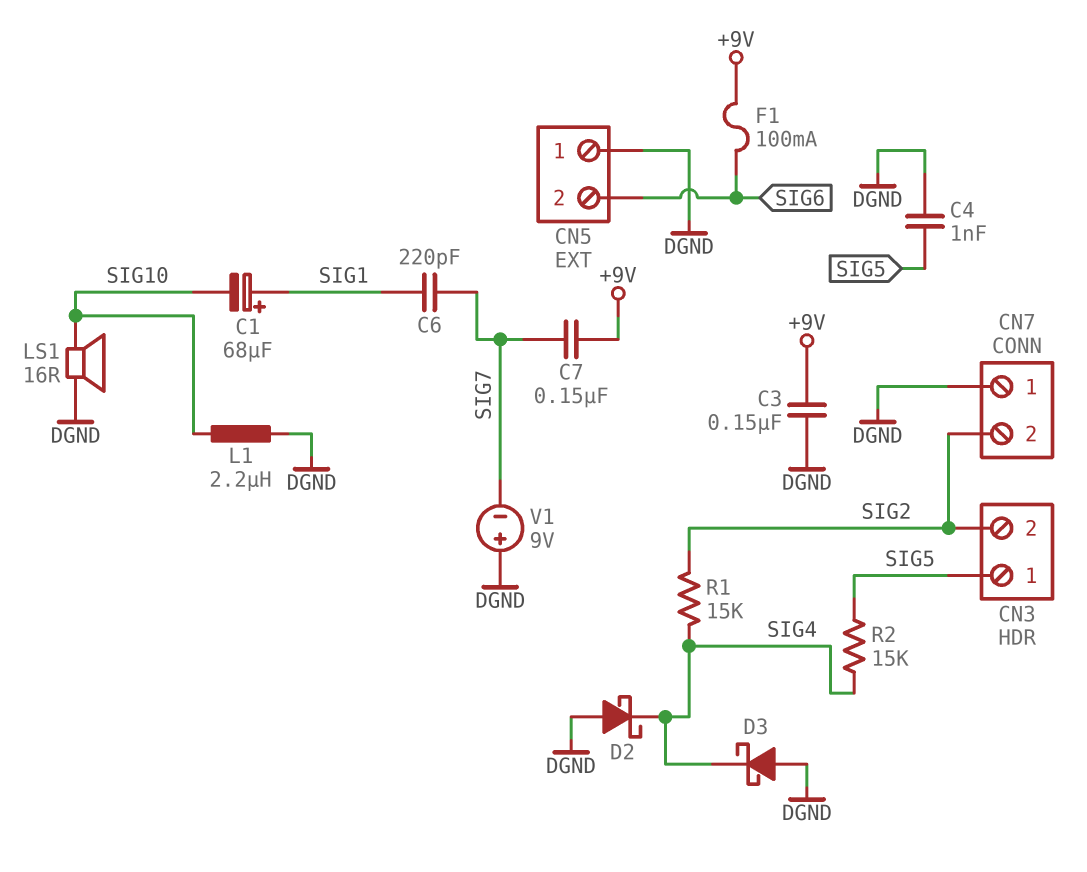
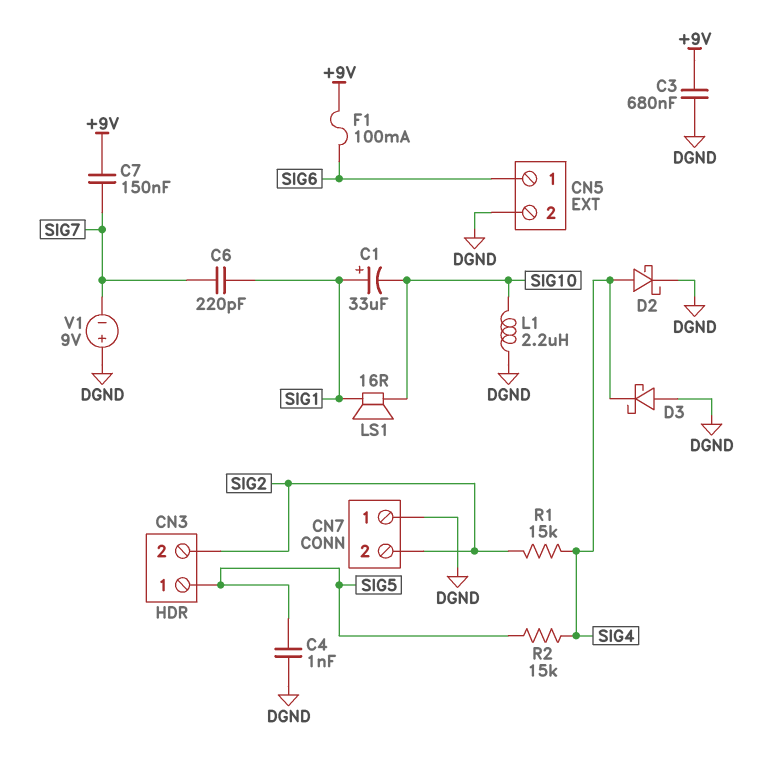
C1: 68uF (plus SIG1, minus SIG10) -> 33uF (plus SIG1, minus SIG10)
C3: 150nF (+9V, DGND) -> 680nF (+9V, DGND)
CN5 pin 1: DGND -> SIG6
CN5 pin 2: SIG6 -> DGND
D2: schottky (A DGND, K SIG4) -> schottky (A SIG4, K DGND)
LS1: speaker 16R (DGND, SIG10) -> speaker 16R (SIG1, SIG10)

